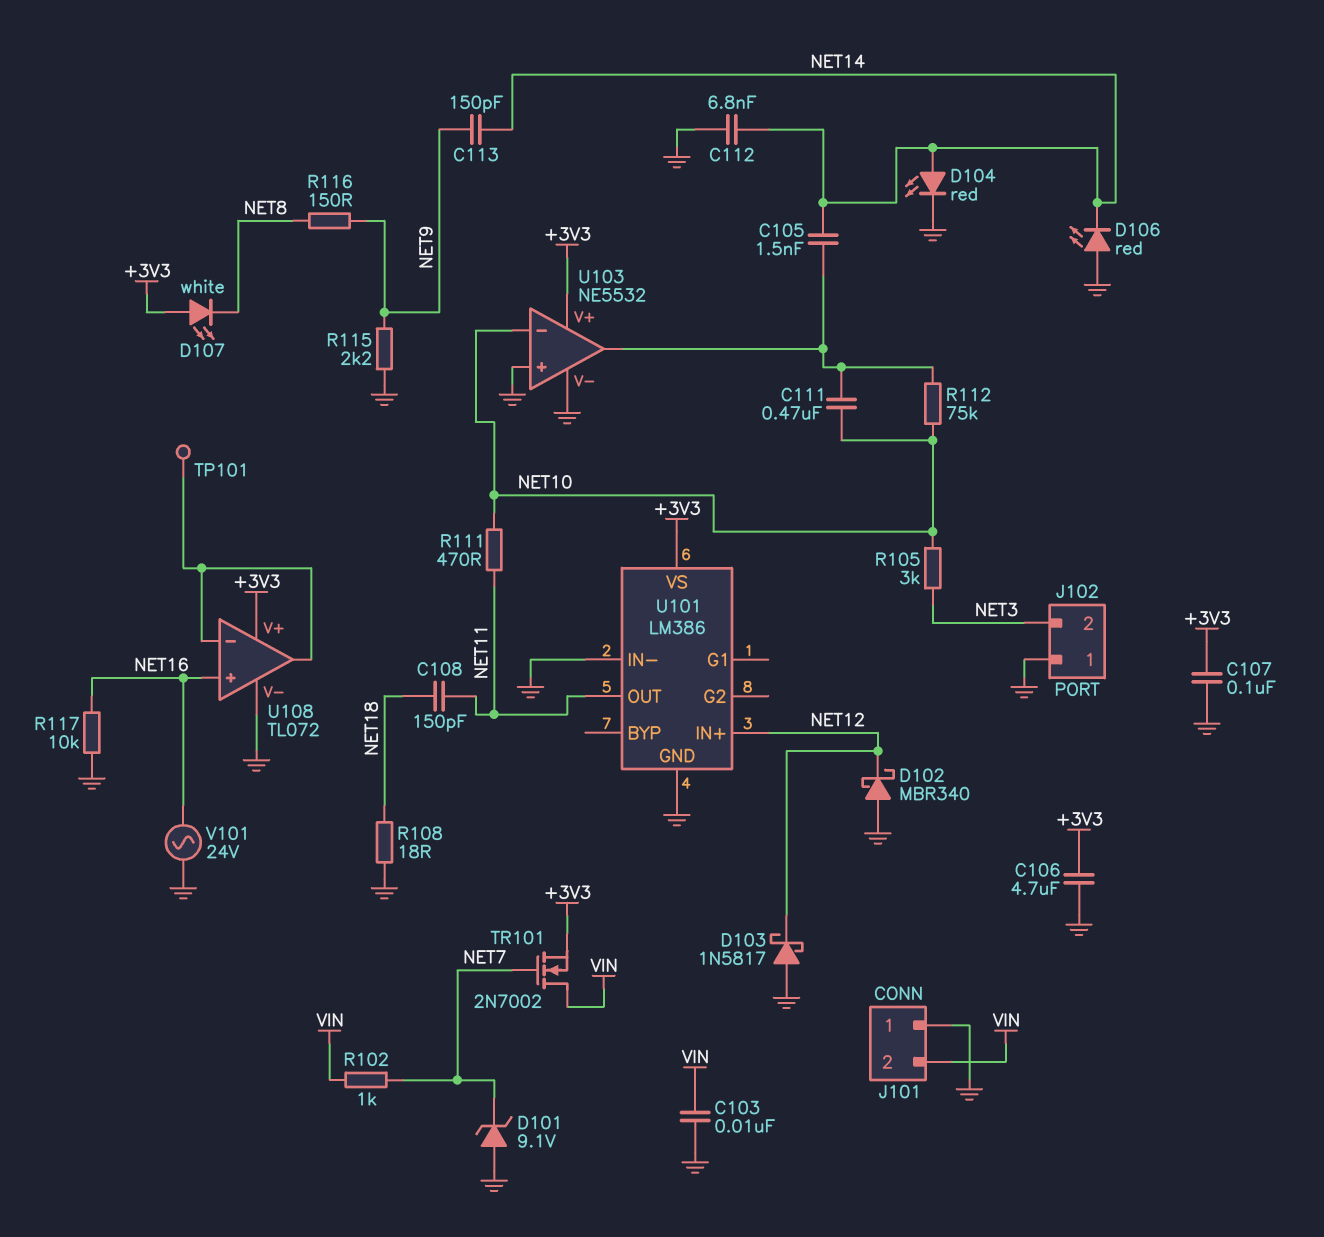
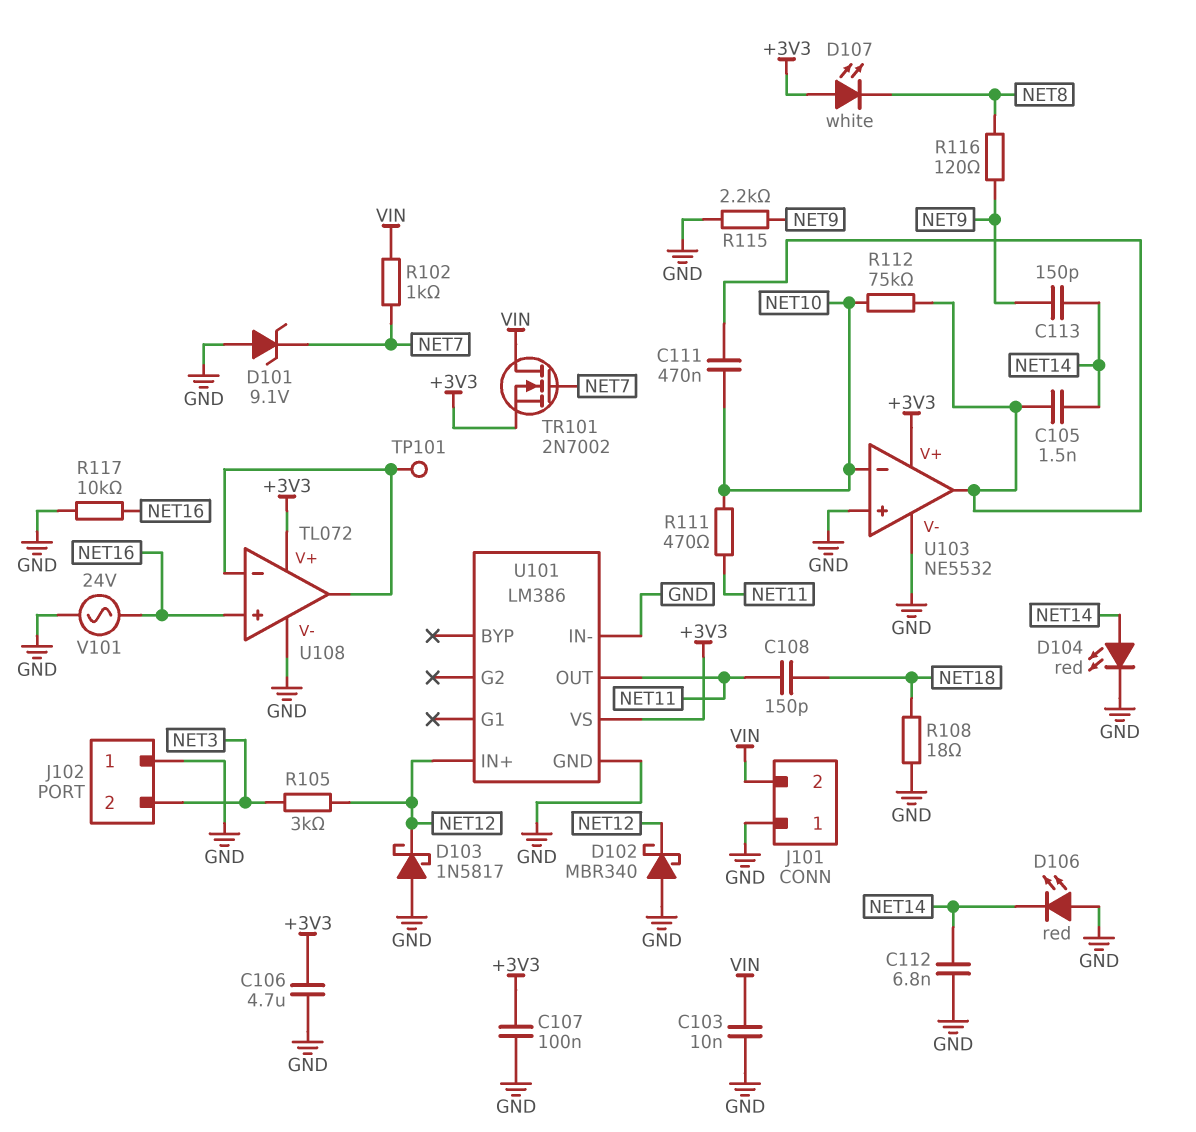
R105: 3k (NET3, NET10) -> 3k (NET3, NET12)
R116: 150 (NET8, NET9) -> 120 (NET8, NET9)

